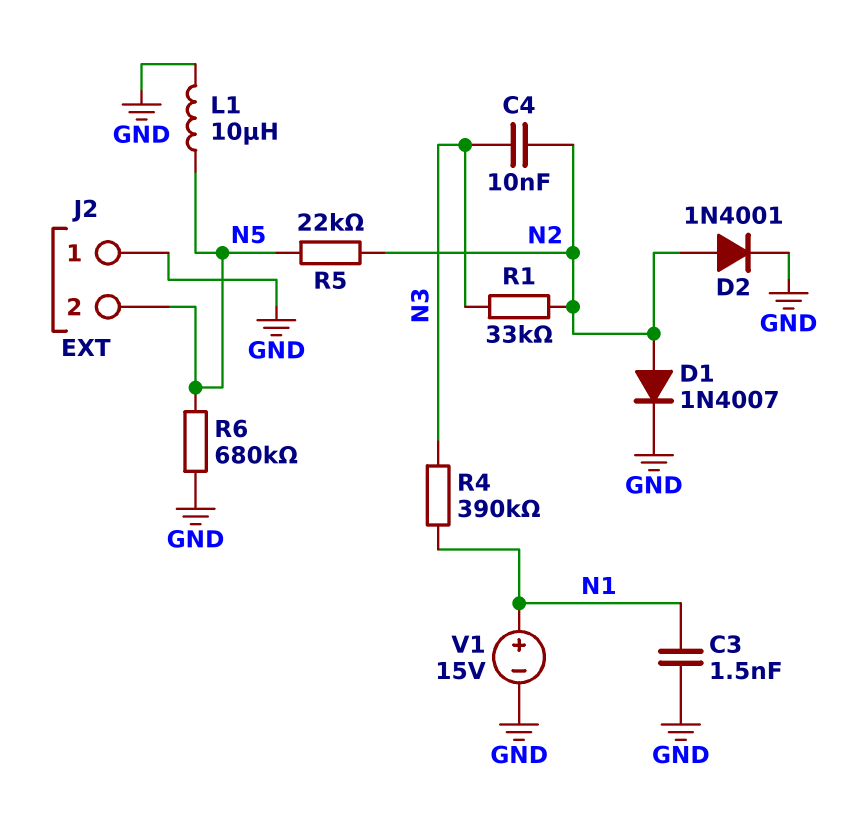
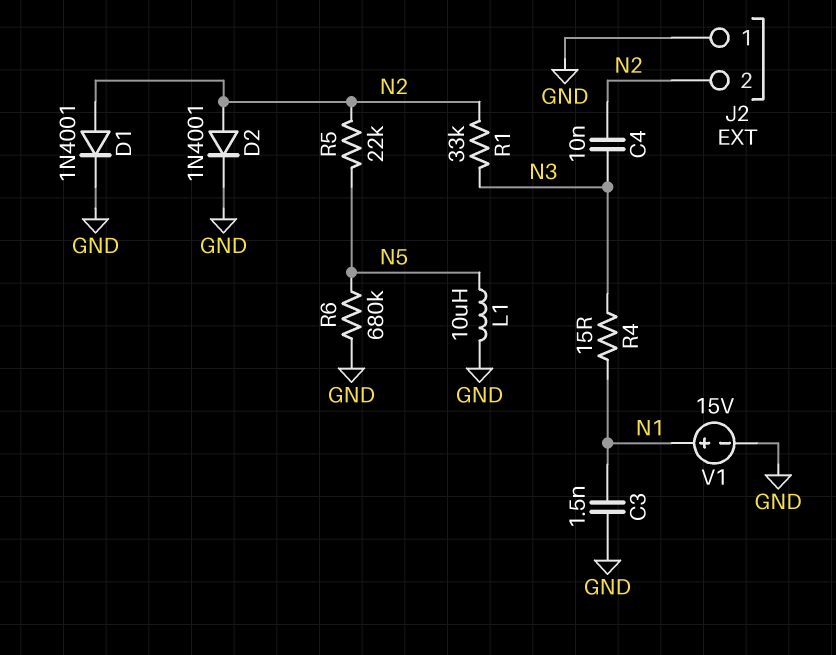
D1: diode 1N4007 (A N2, K GND) -> diode 1N4001 (A N2, K GND)
J2 pin 2: N5 -> N2
R4: 390k (N1, N3) -> 15 (N1, N3)

